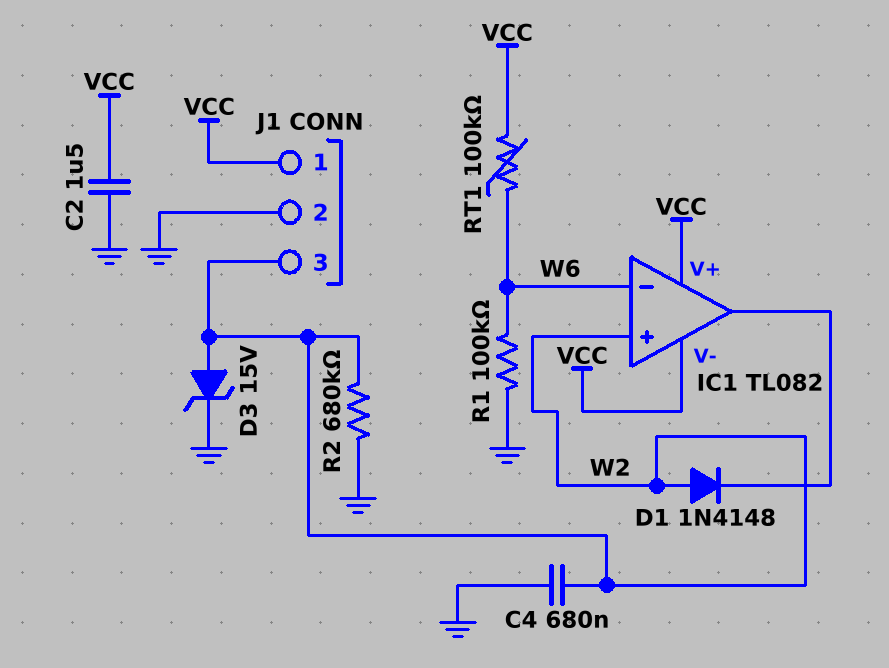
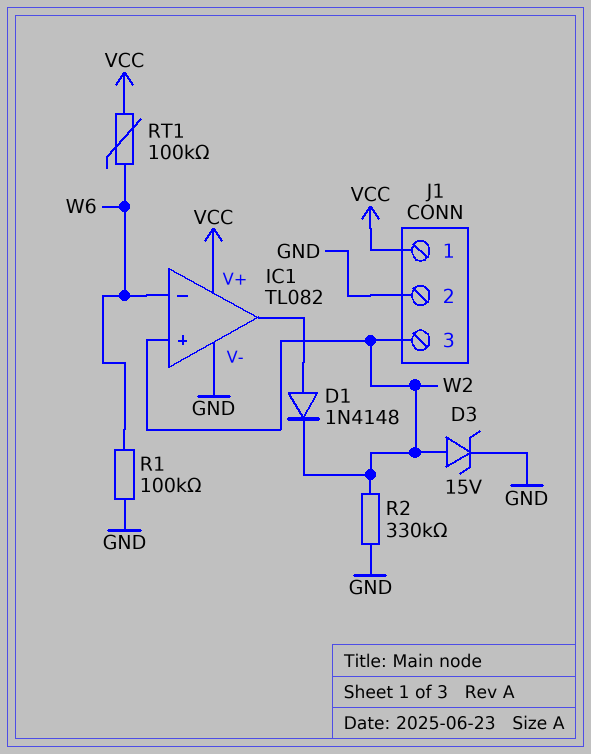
C2: 1.5uF (GND, VCC) -> none
C4: 680nF (GND, W2) -> none
D1: diode 1N4148 (A W2, K IC1/out) -> diode 1N4148 (A IC1/out, K W2)
IC1 pin V-: VCC -> GND
R2: 680k (GND, W2) -> 330k (GND, W2)

